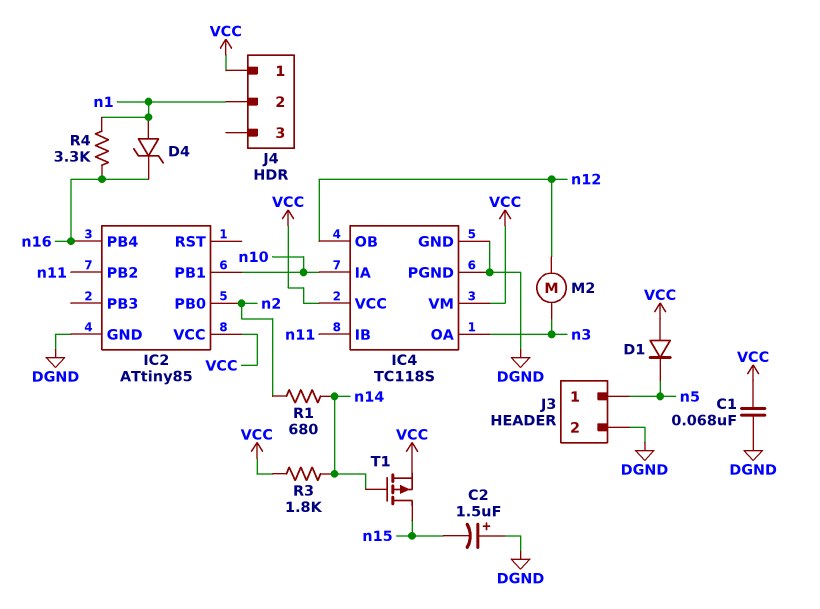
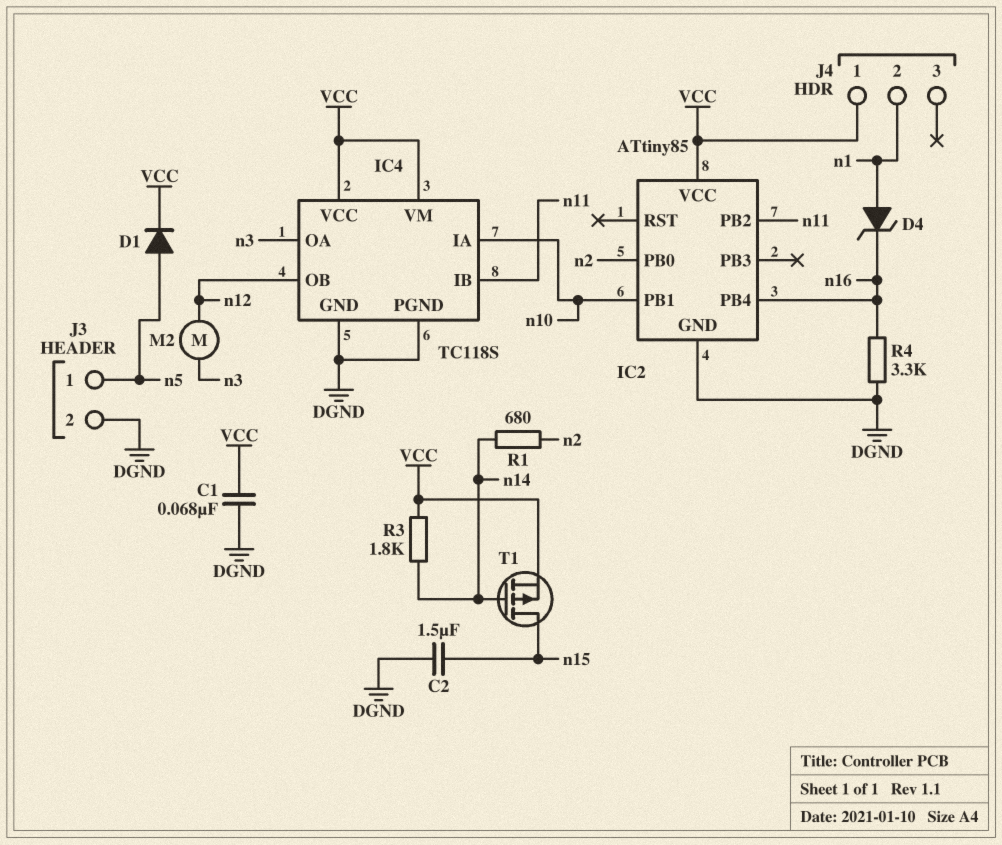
C2: 1.5uF (plus DGND, minus n15) -> 1.5uF (DGND, n15)
D1: diode (A VCC, K n5) -> diode (A n5, K VCC)
R4: 3.3k (n1, n16) -> 3.3k (DGND, n16)

